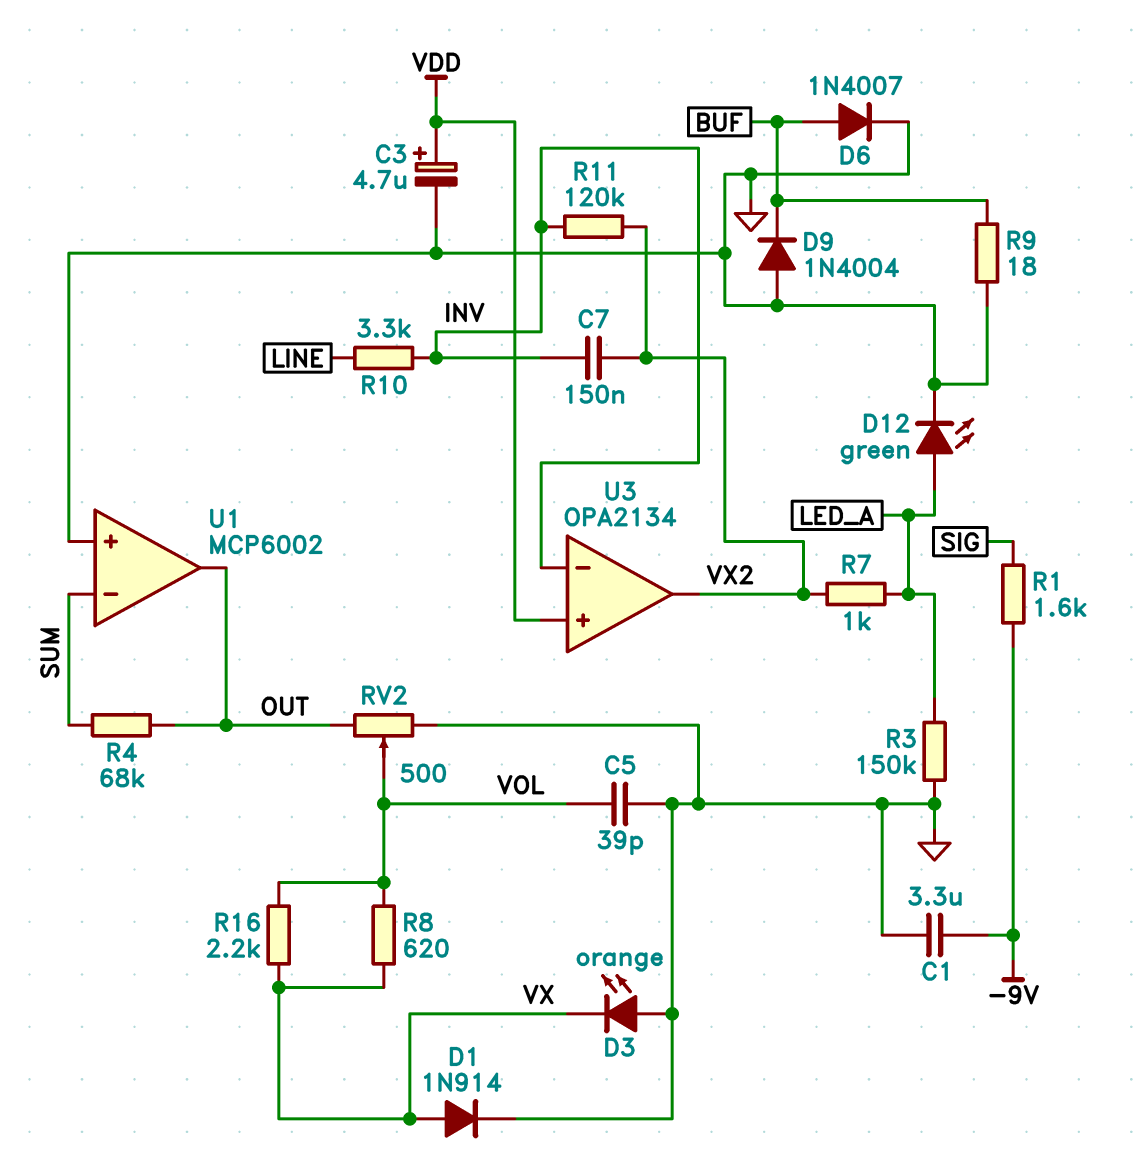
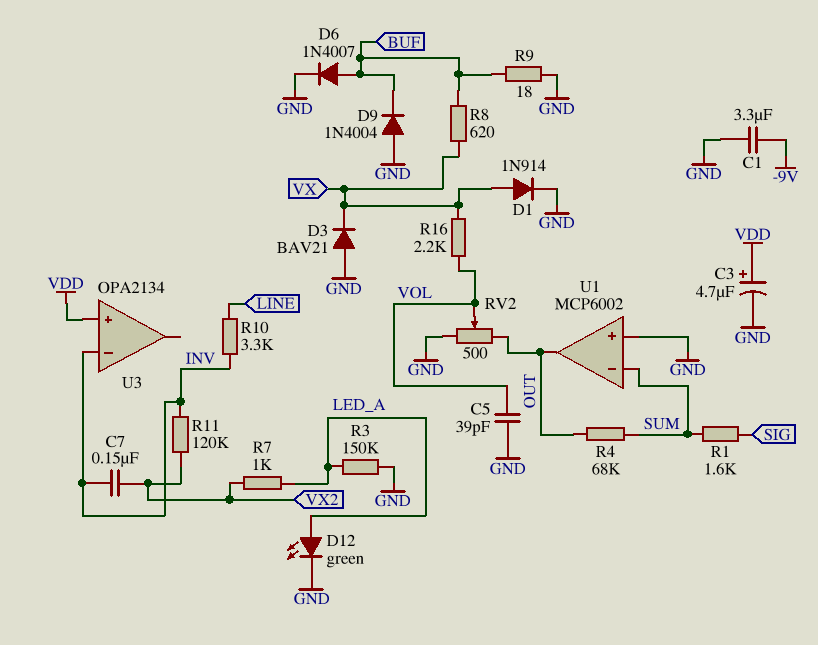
D3: LED orange (A GND, K VX) -> diode BAV21 (A GND, K VX)
R1: 1.6k (-9V, SIG) -> 1.6k (SIG, SUM)
R8: 620 (VOL, VX) -> 620 (BUF, VX)
U3 pin out: VX2 -> none

